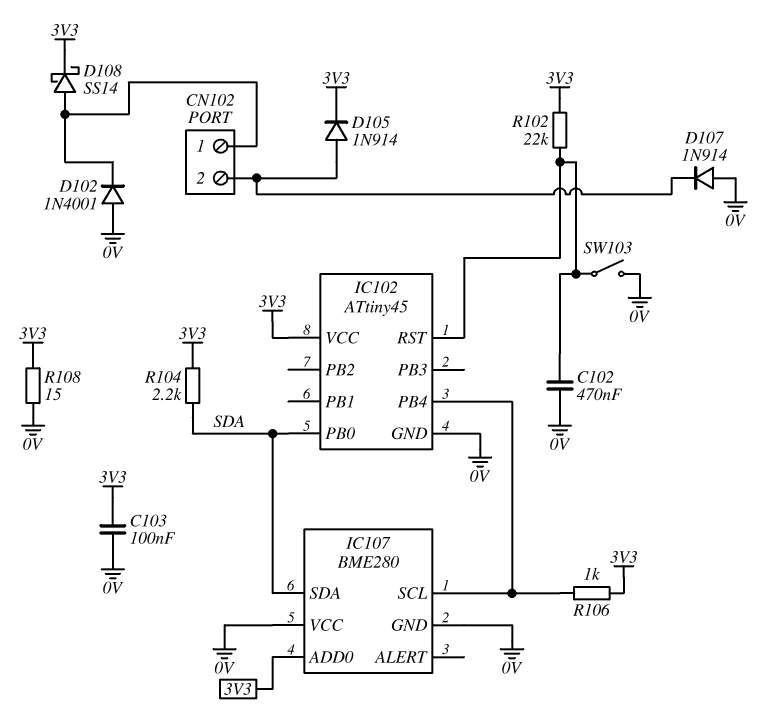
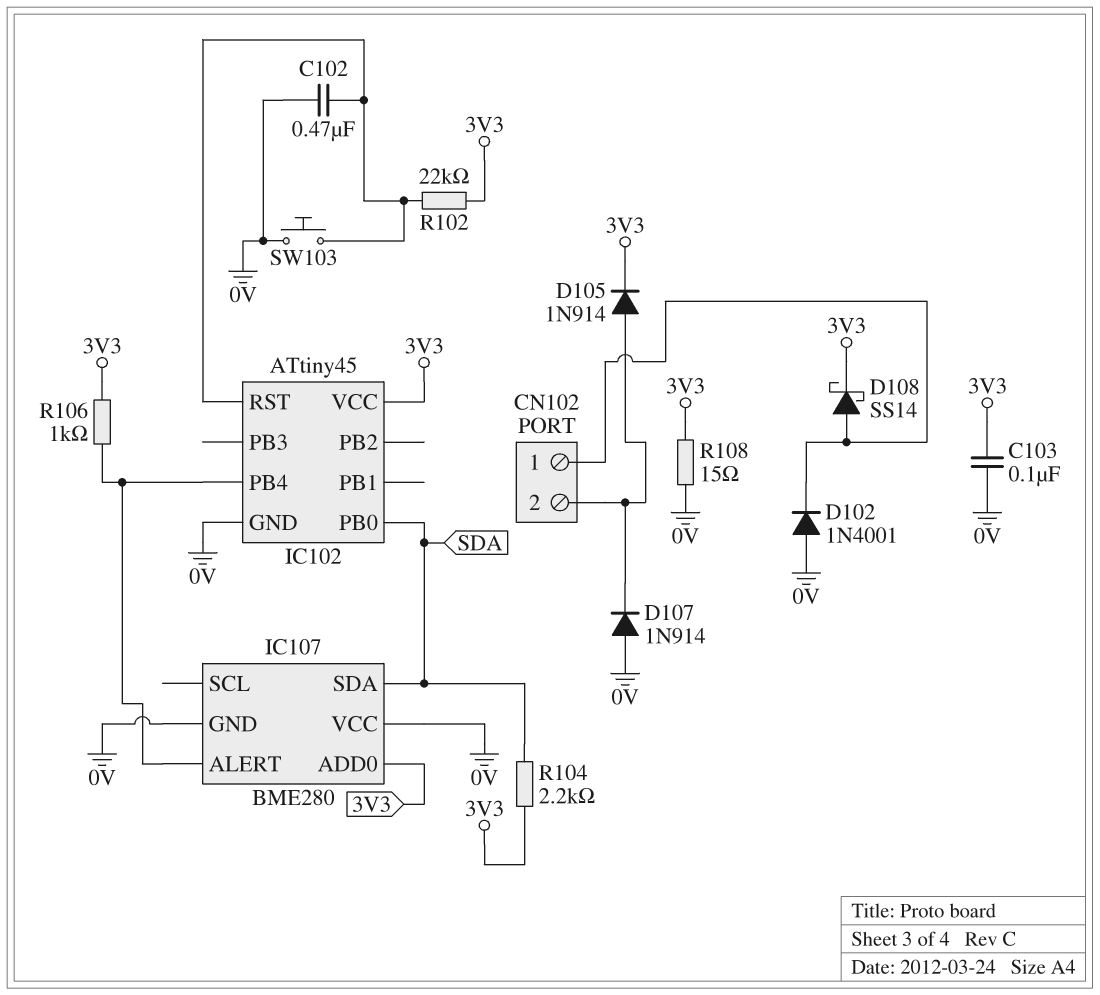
IC107 pin ALERT: none -> IC102/PB4
IC107 pin SCL: IC102/PB4 -> none
SW103: switch (0V, IC102/RST) -> button (0V, IC102/RST)

